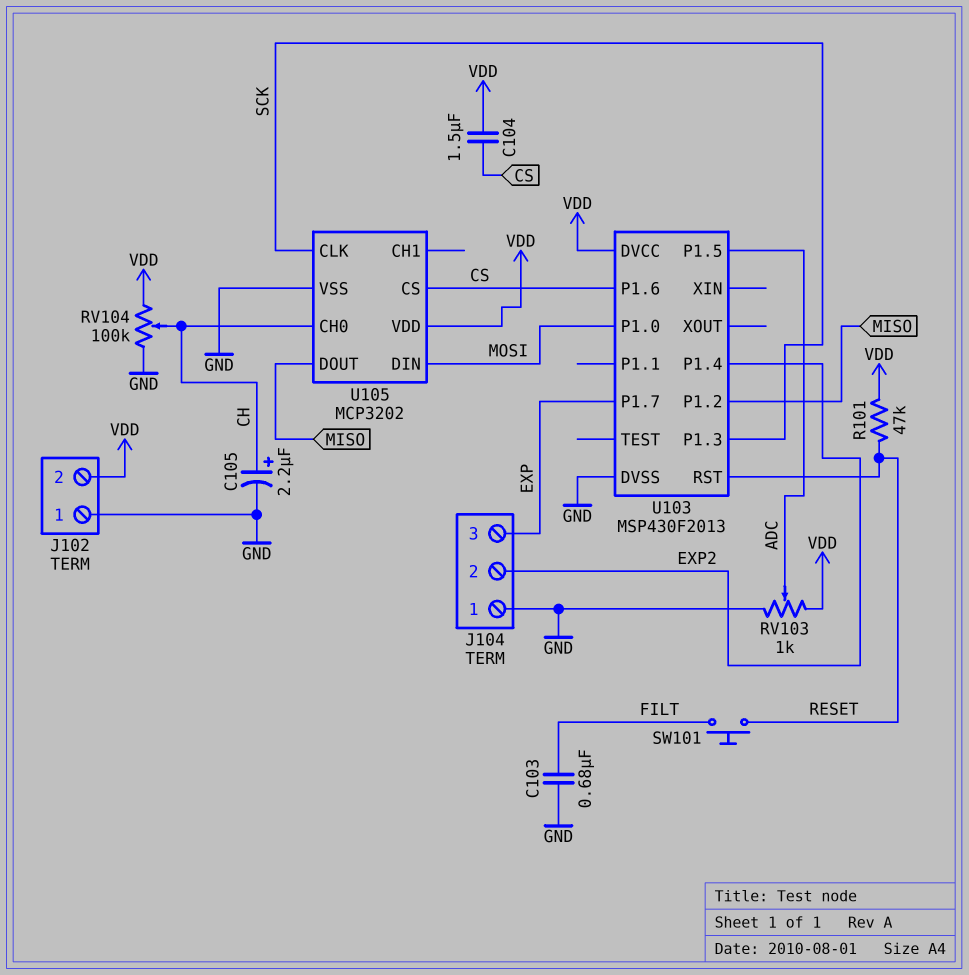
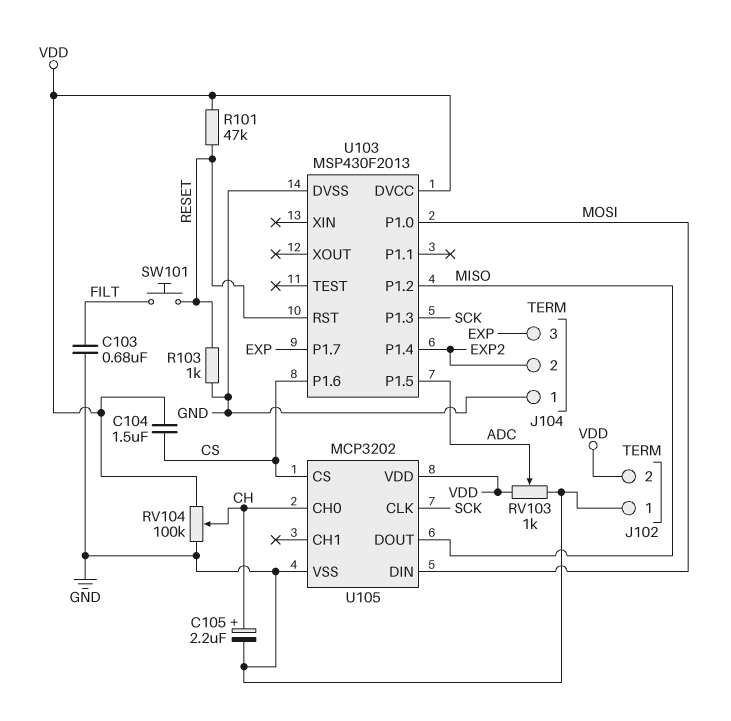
R103: none -> 1k (GND, RESET)

